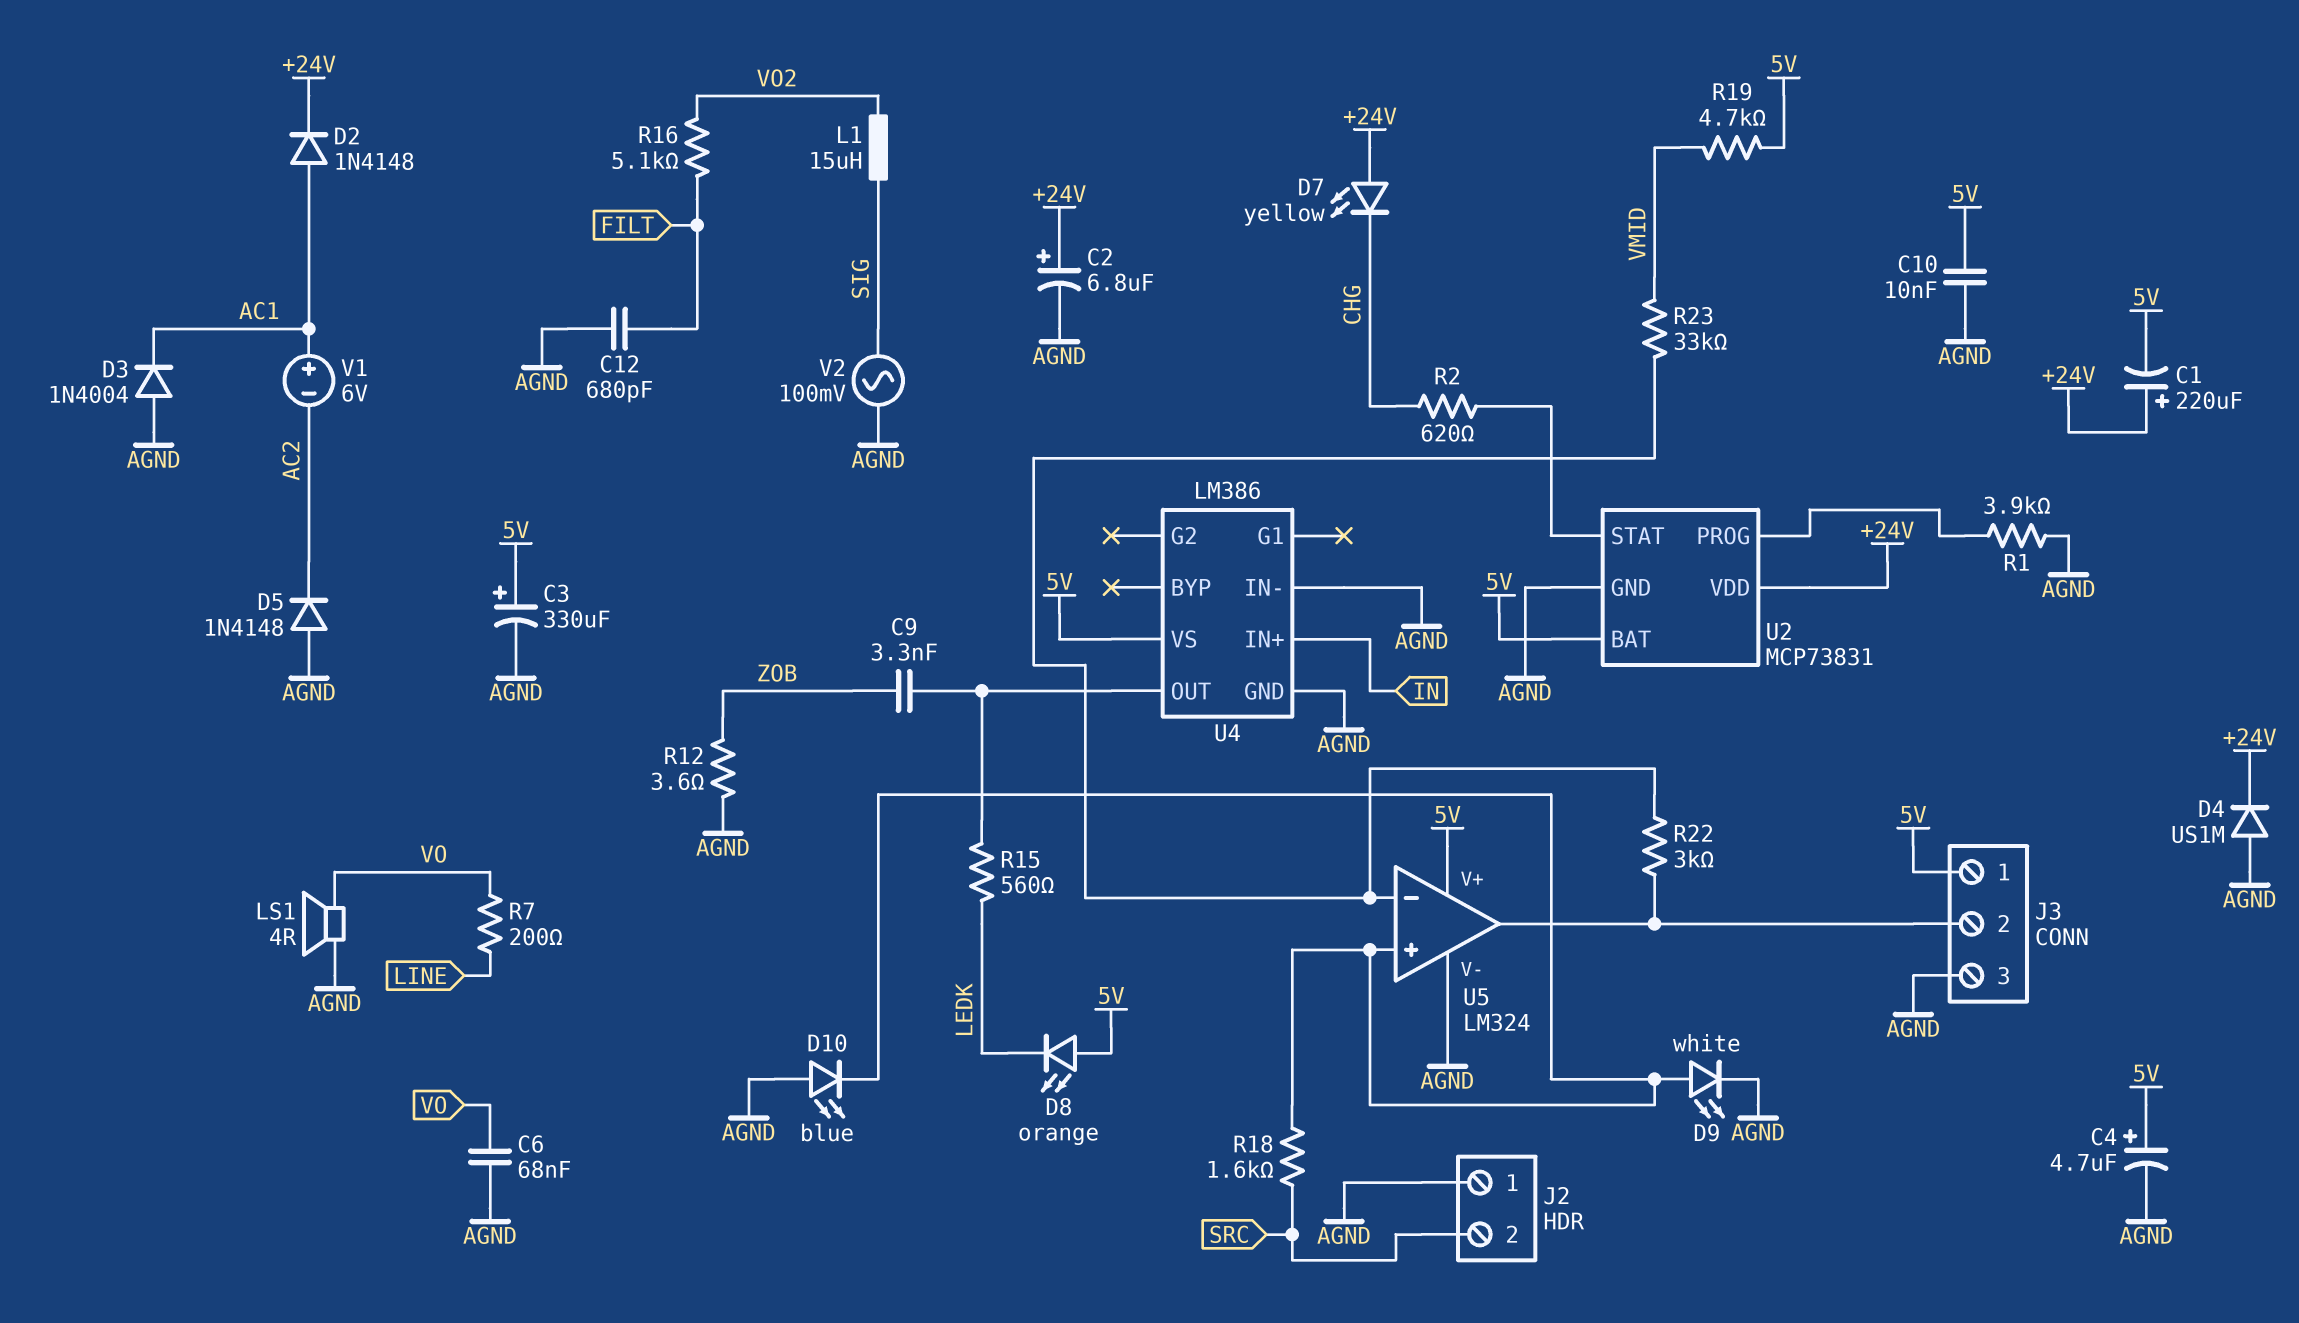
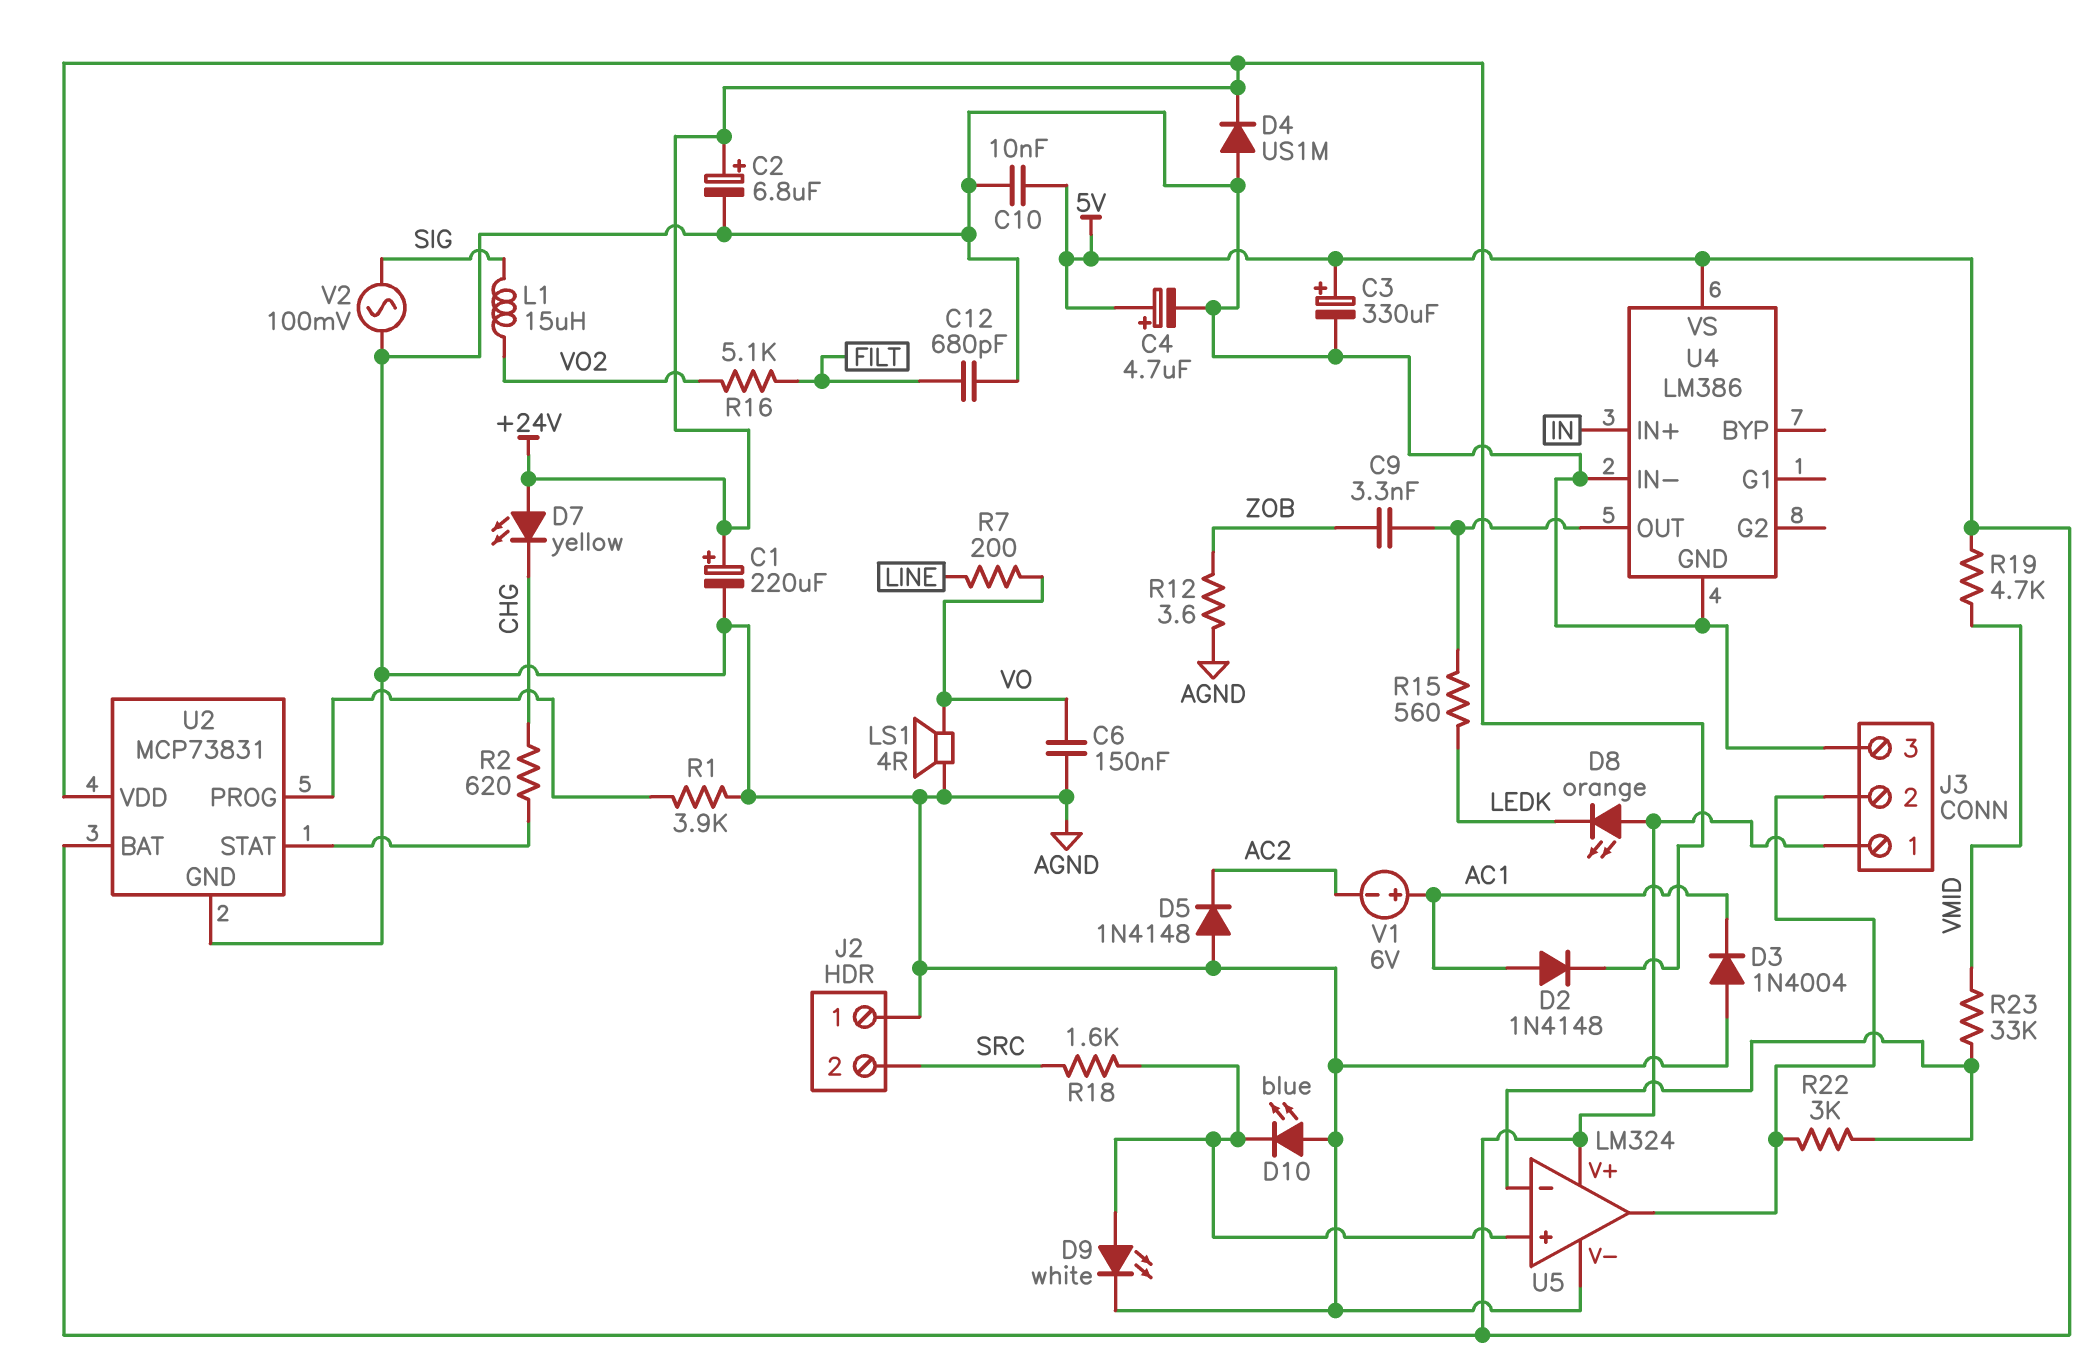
C1: 220uF (plus +24V, minus 5V) -> 220uF (plus +24V, minus AGND)
C6: 68nF (AGND, VO) -> 150nF (AGND, VO)

